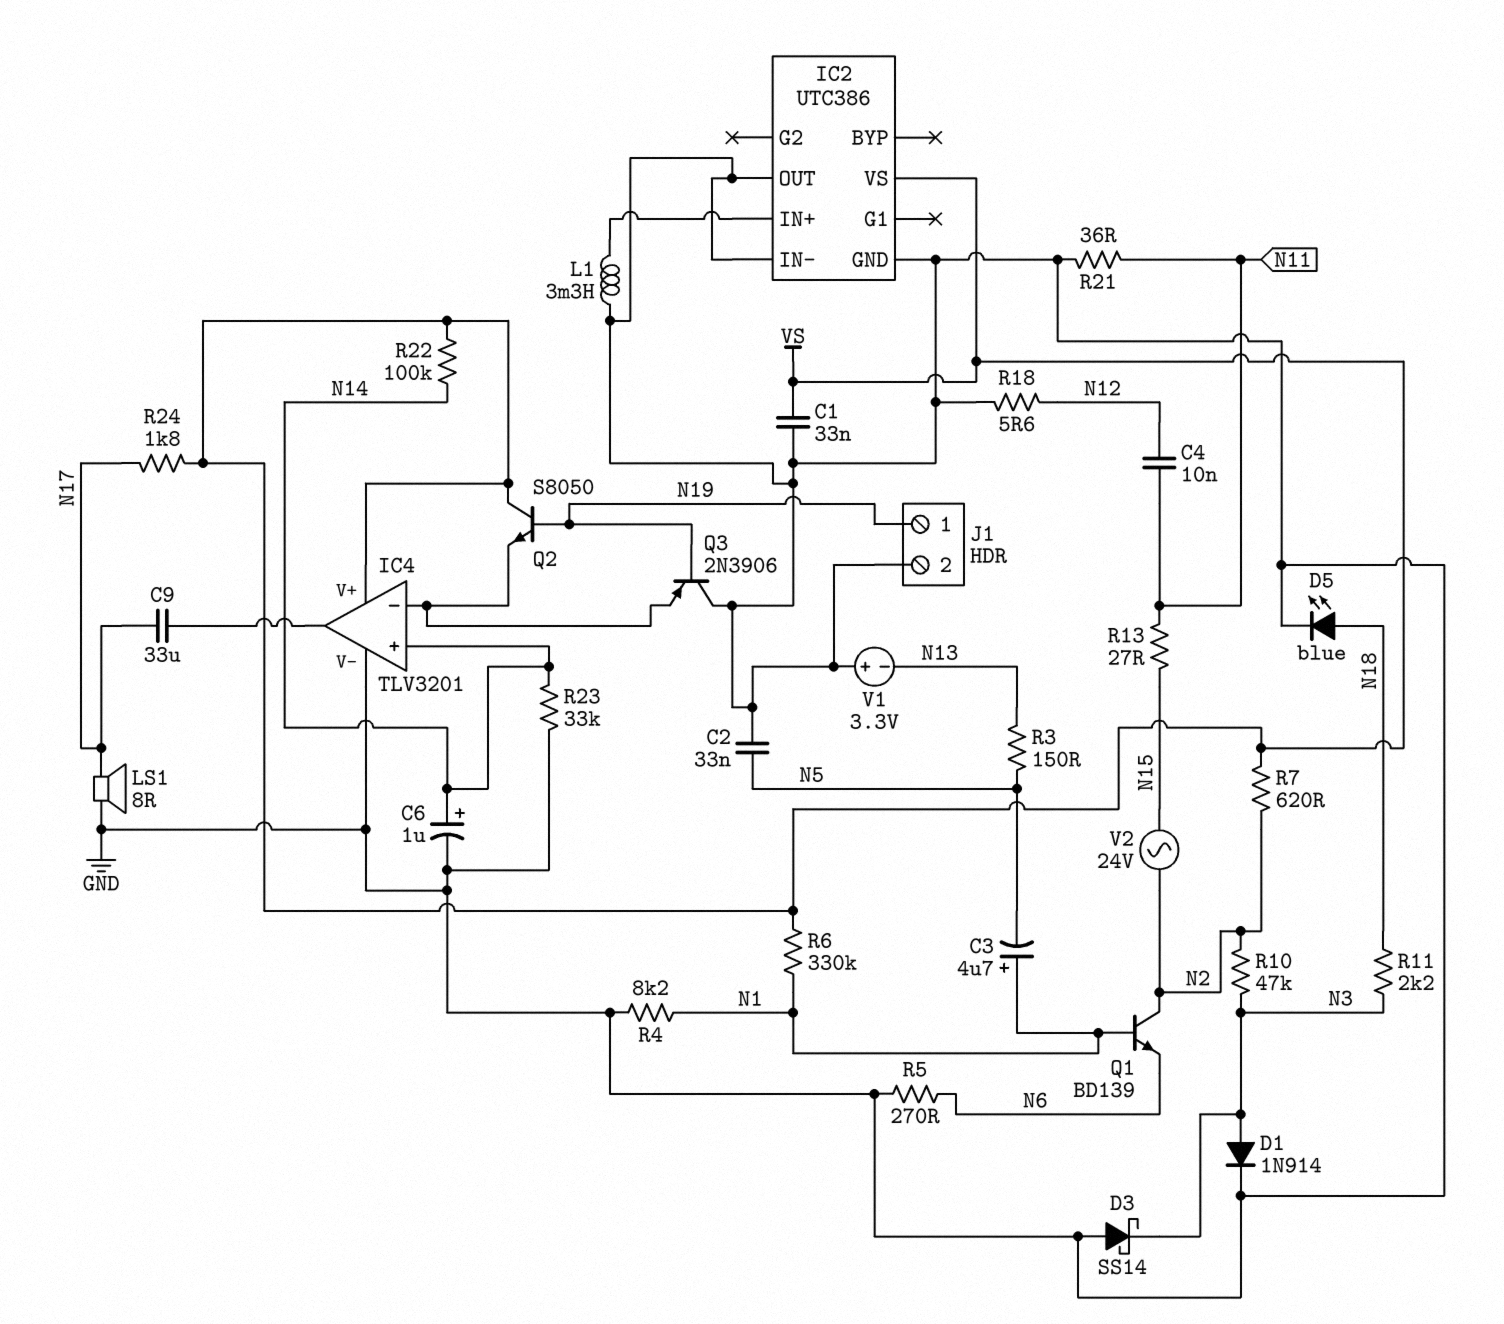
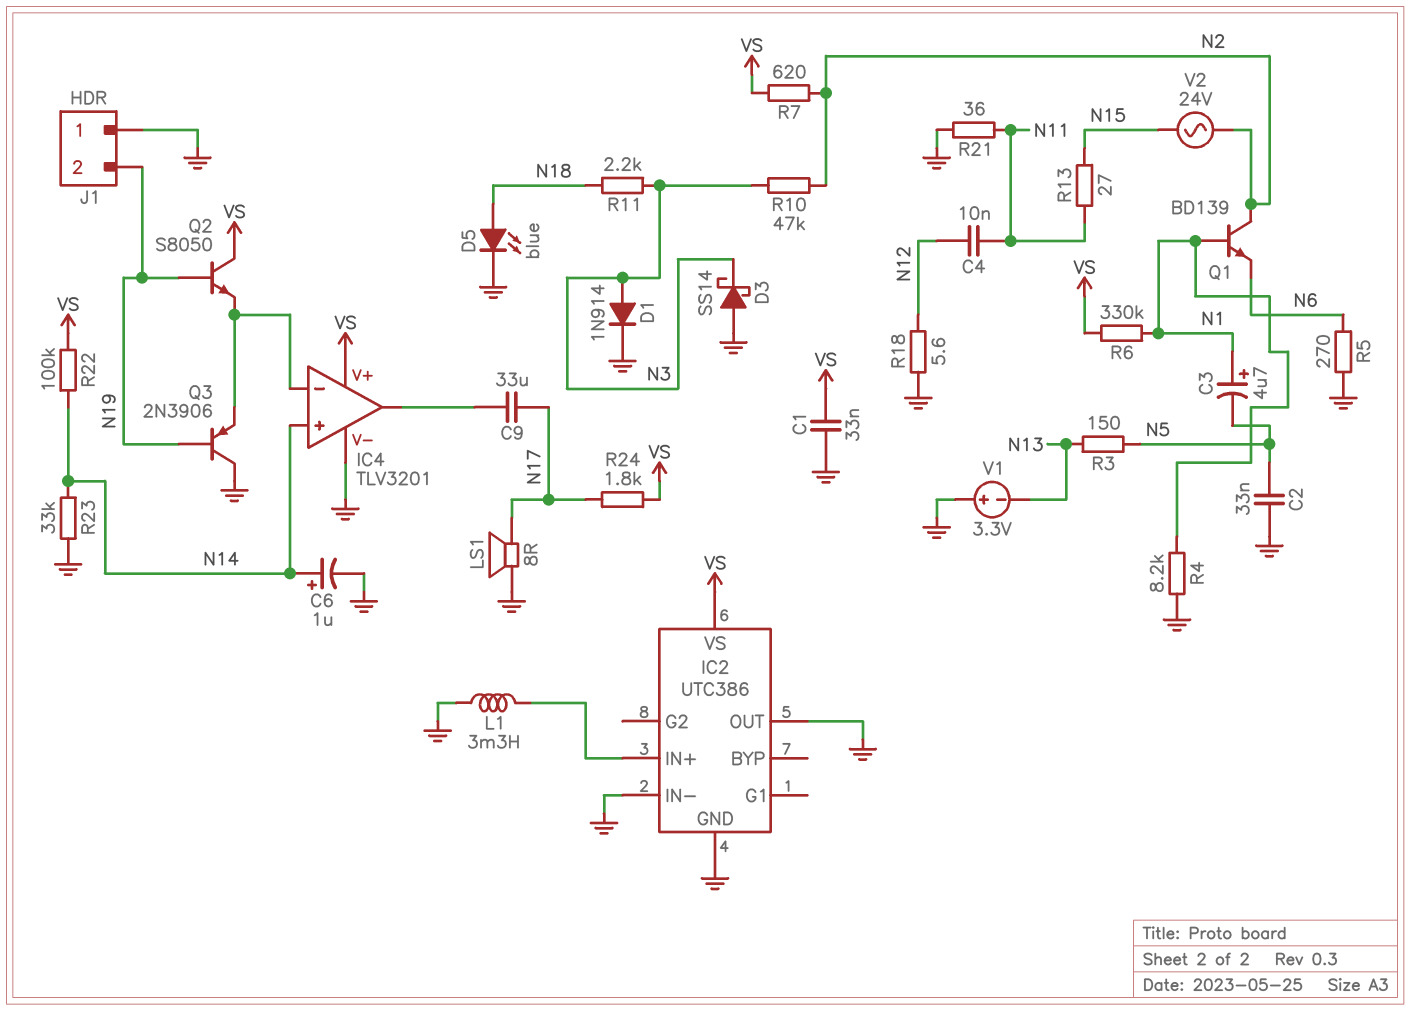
J1 pin 1: N19 -> GND
J1 pin 2: GND -> N19

